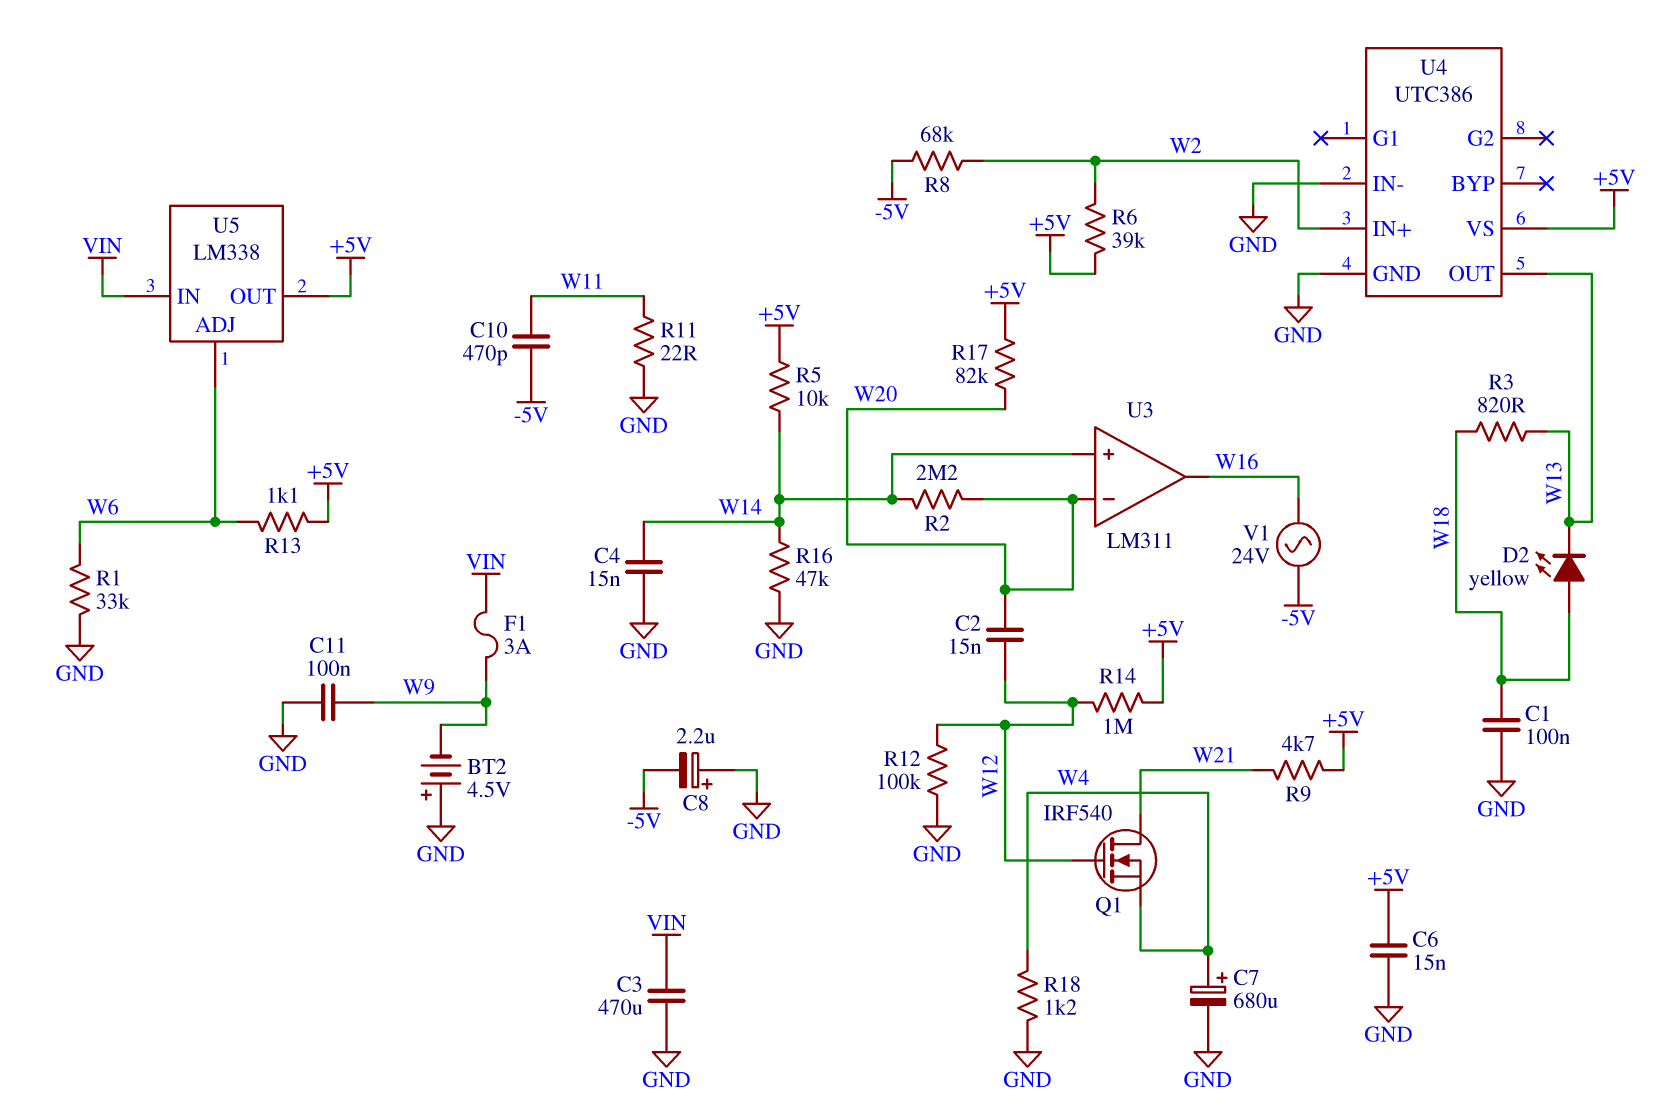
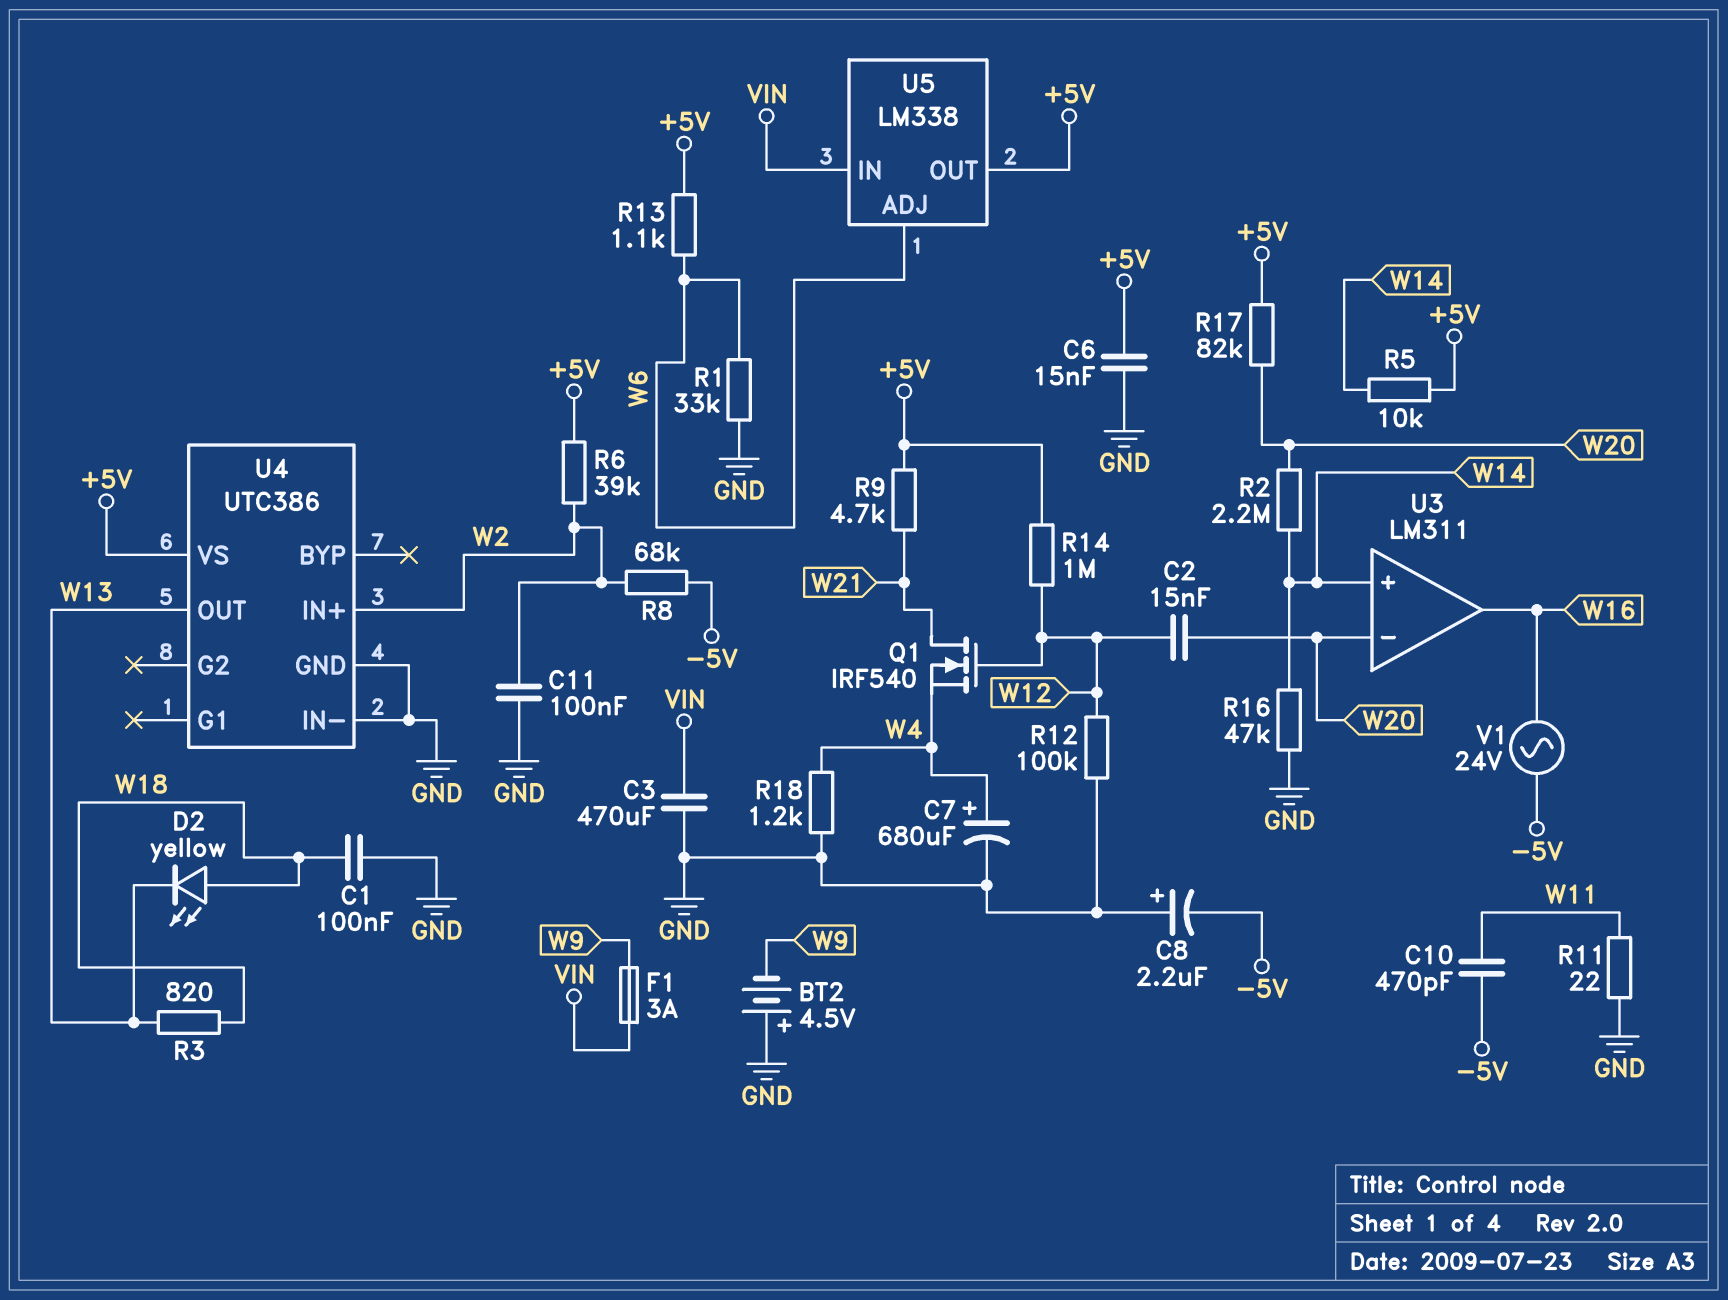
C4: 15nF (GND, W14) -> none
C11: 100nF (GND, W9) -> 100nF (GND, W2)

